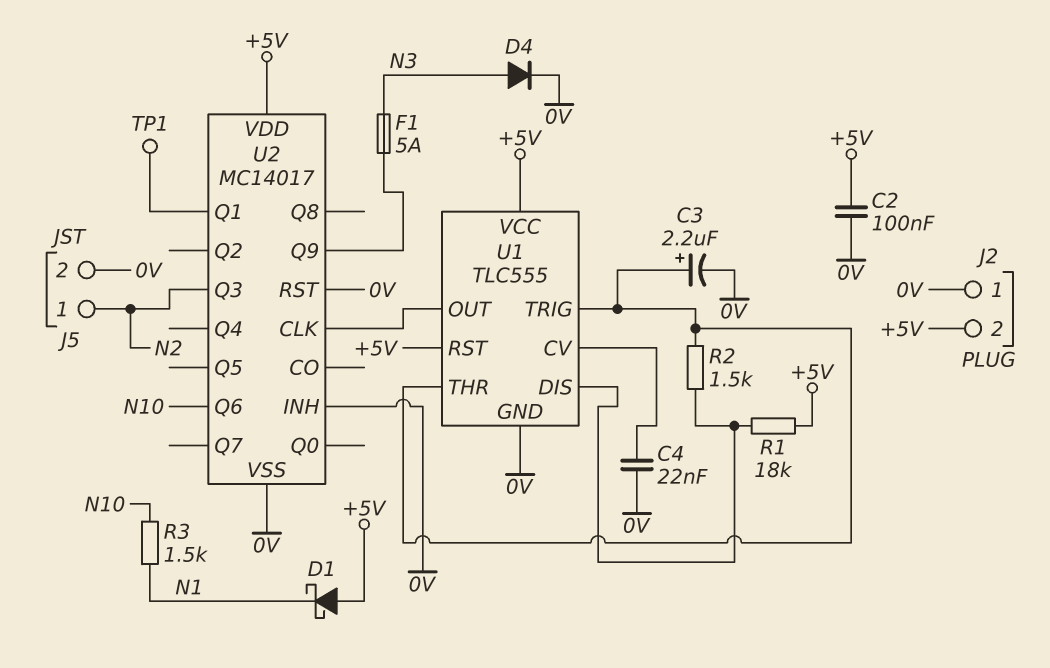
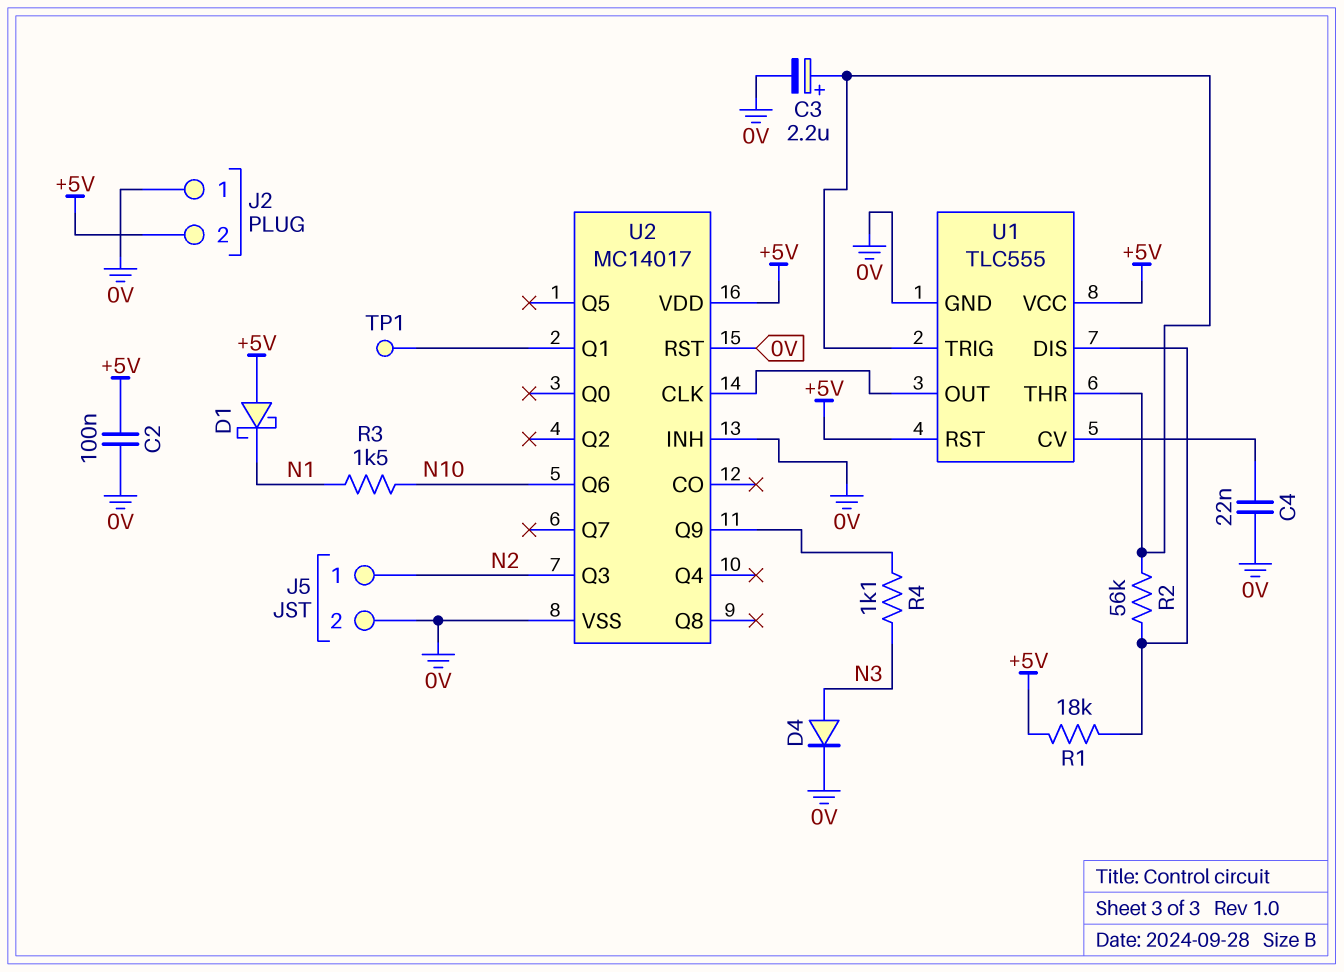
F1: 5A (N3, U2/Q9) -> none
R2: 1.5k (U1/DIS, U1/THR) -> 56k (U1/DIS, U1/THR)
R4: none -> 1.1k (N3, U2/Q9)

